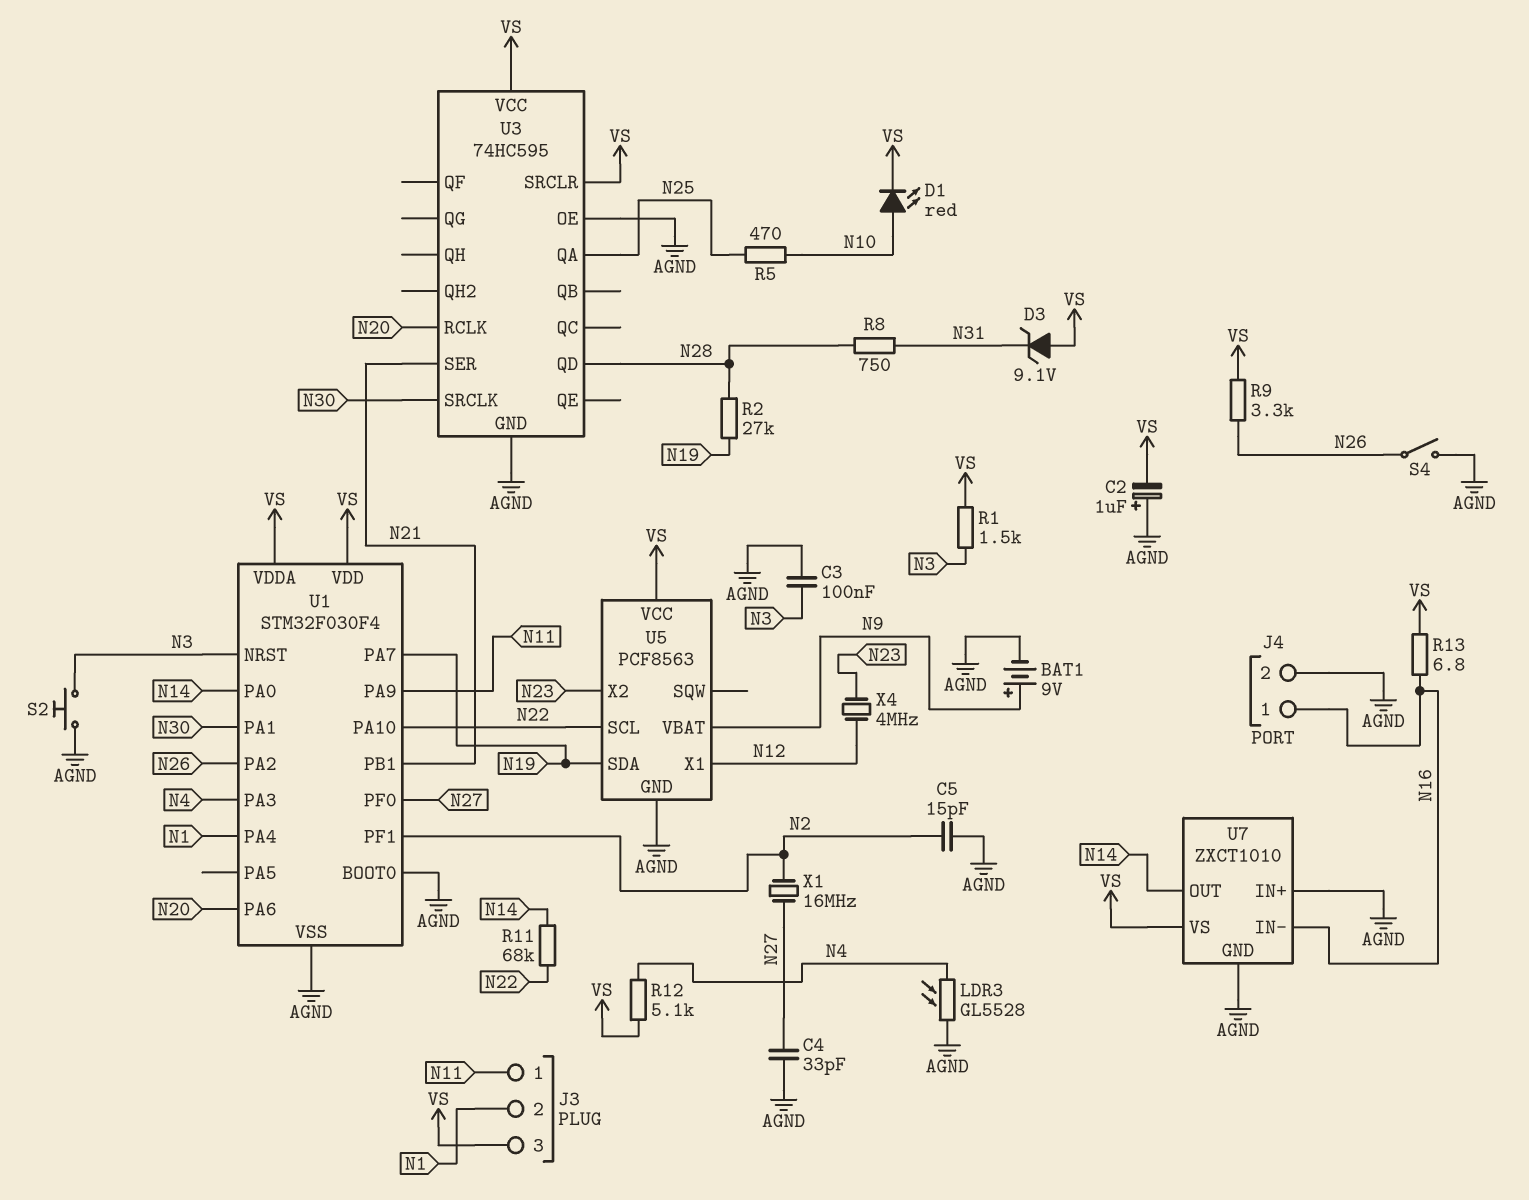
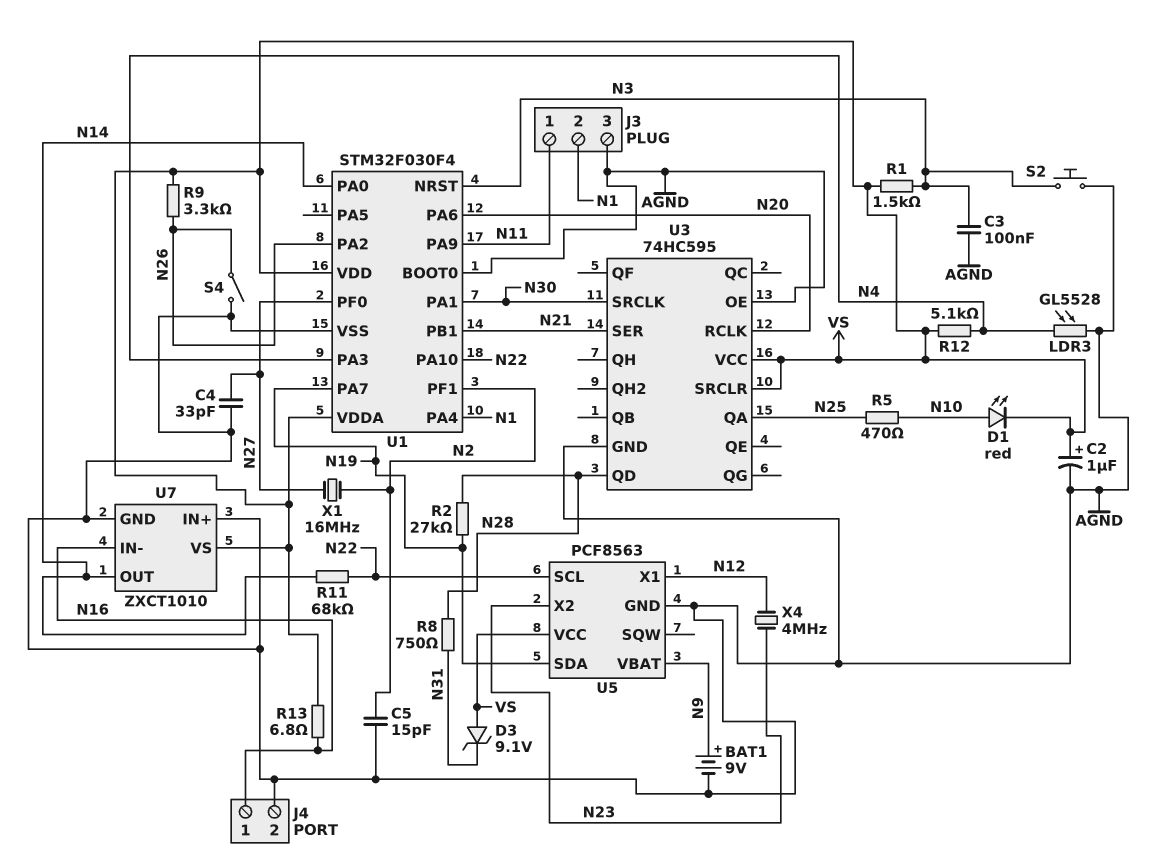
C2: 1uF (plus AGND, minus VS) -> 1uF (plus VS, minus AGND)
J3 pin 3: VS -> AGND

